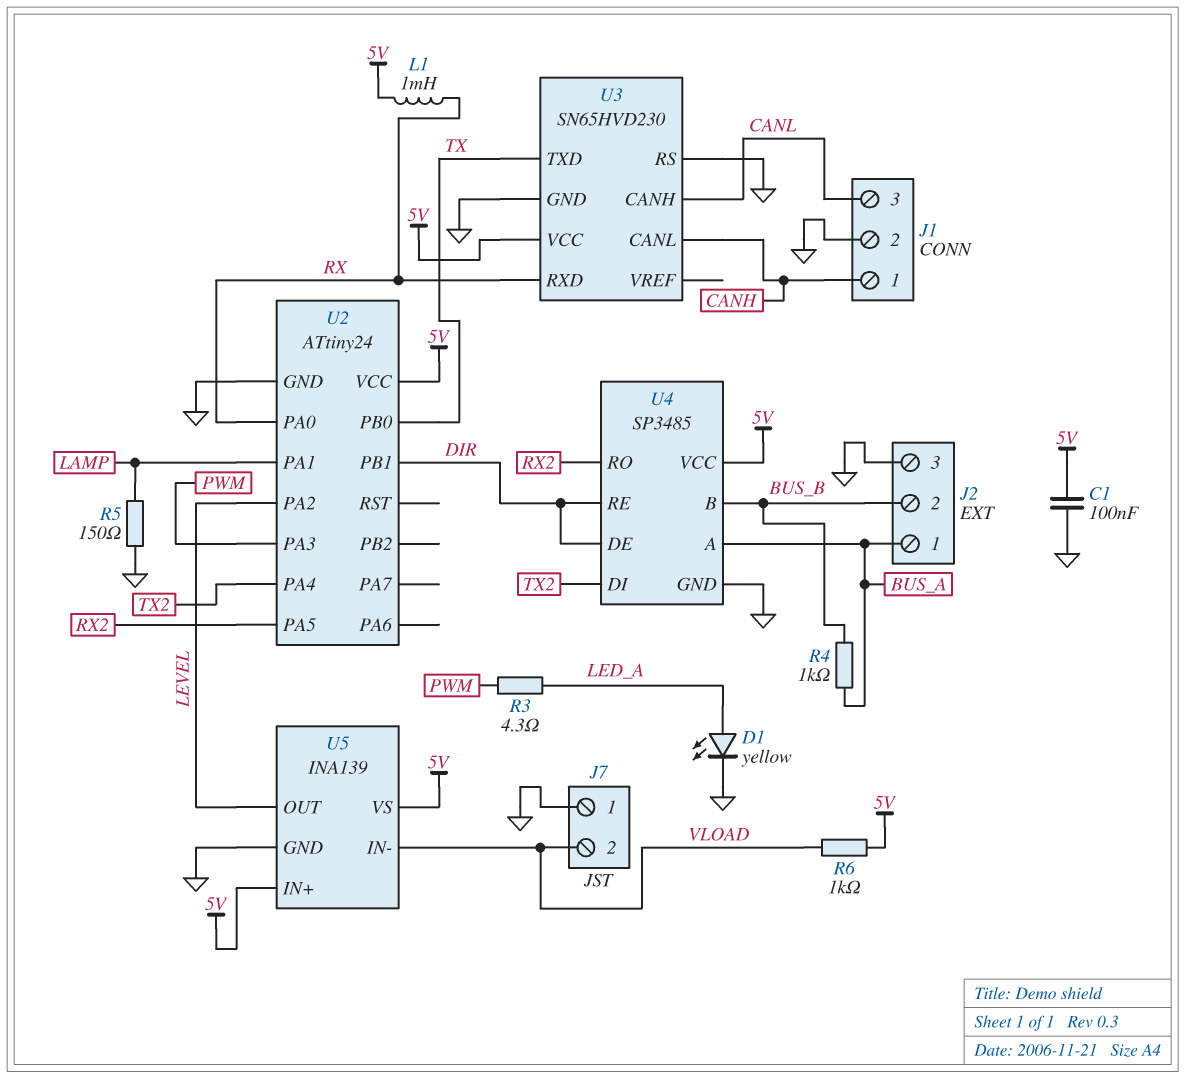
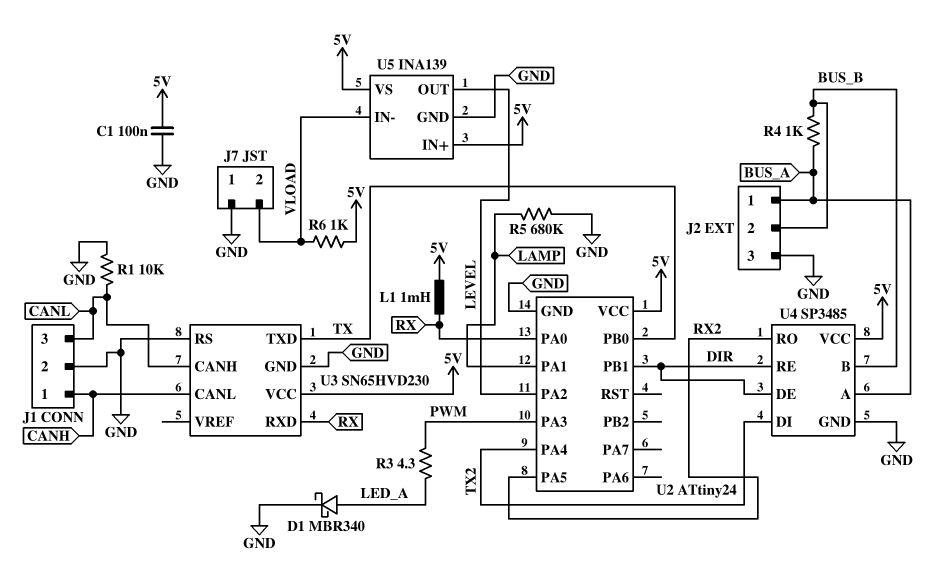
D1: LED yellow (A LED_A, K GND) -> schottky MBR340 (A LED_A, K GND)
R1: none -> 10k (CANL, GND)
R5: 150 (GND, LAMP) -> 680k (GND, LAMP)

